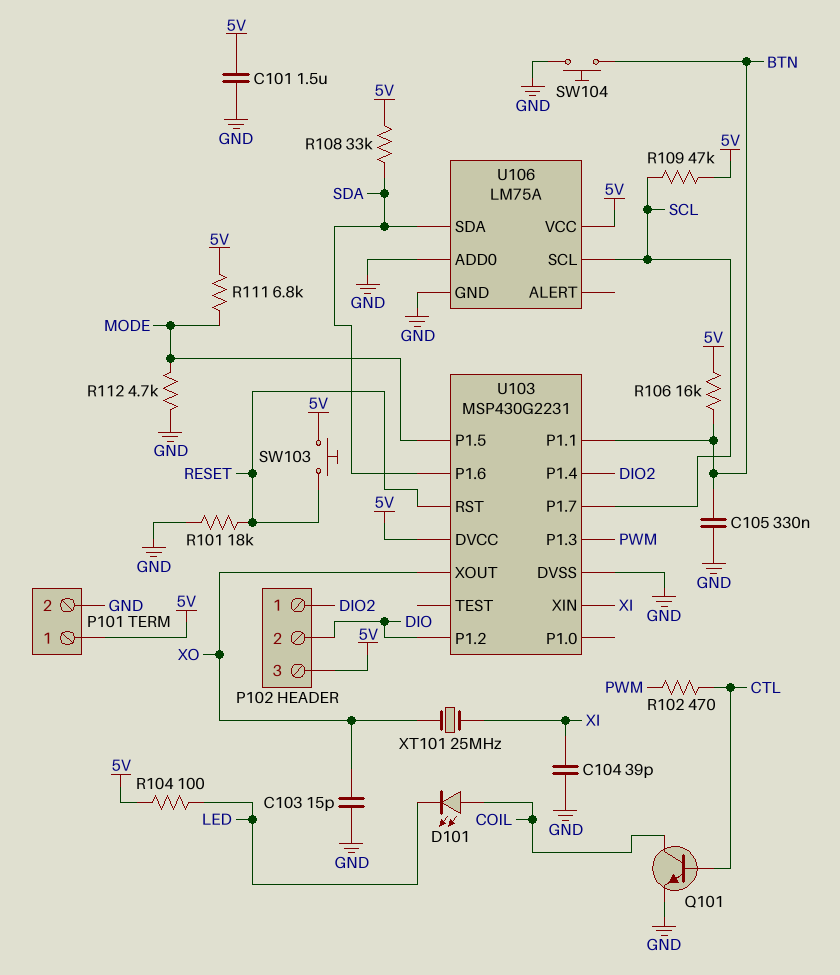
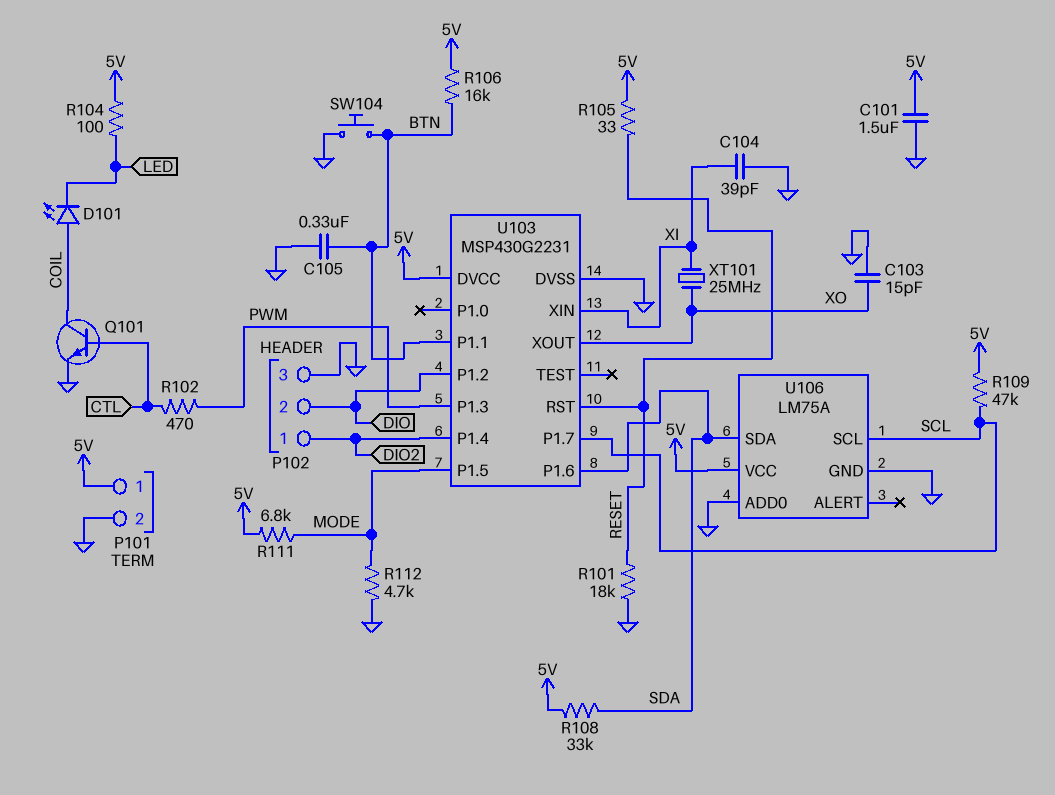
P102 pin 3: 5V -> GND
R105: none -> 33 (5V, RESET)
SW103: button (5V, RESET) -> none

